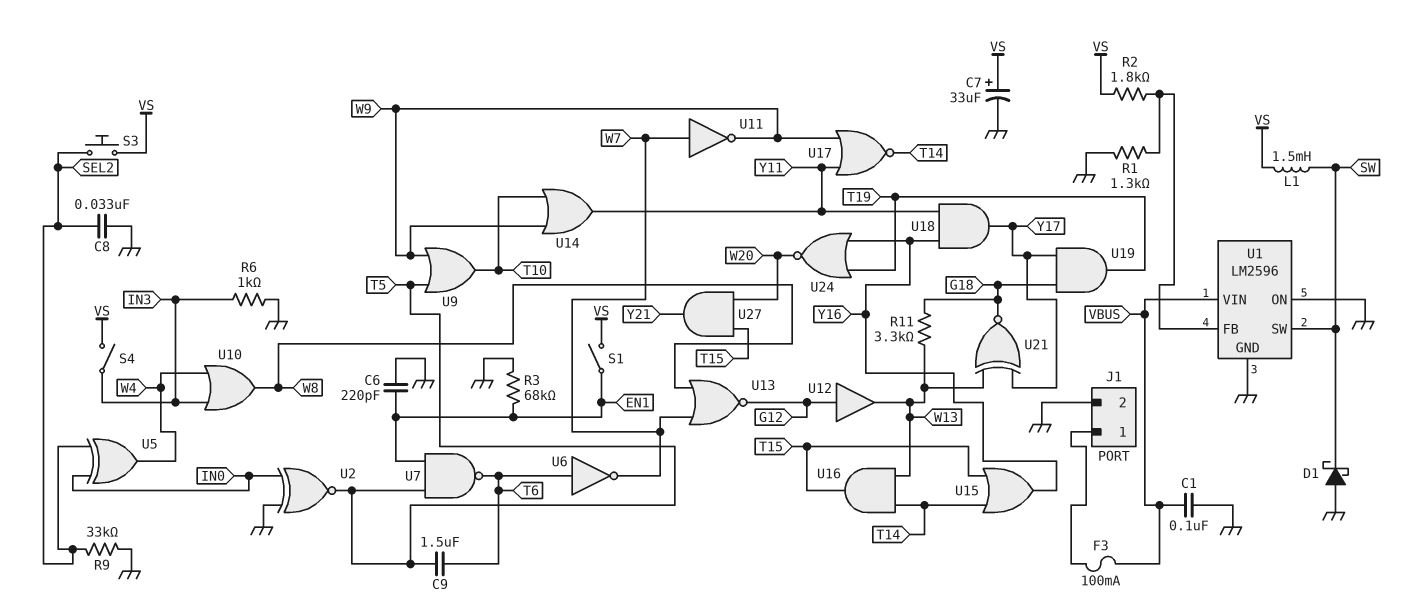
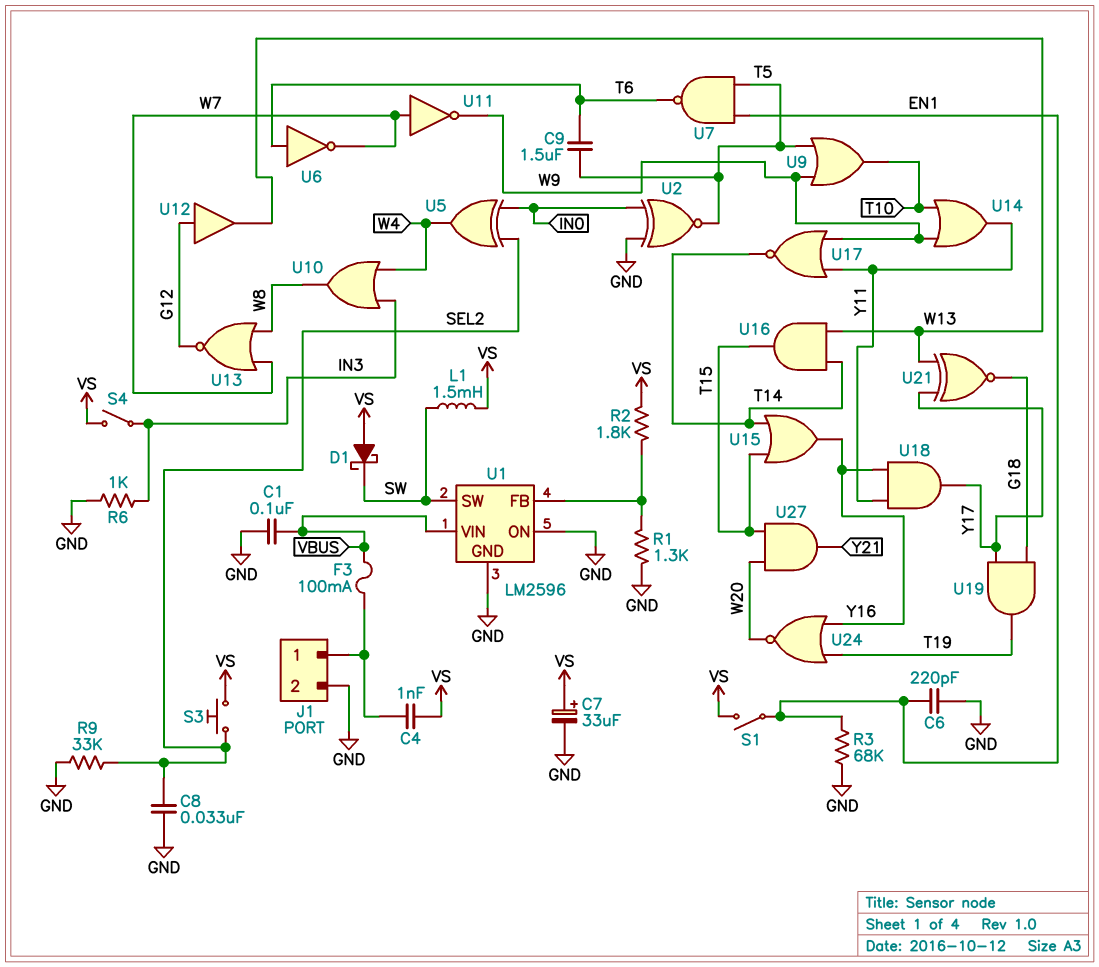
C4: none -> 1nF (J1/1, VS)
D1: schottky (A GND, K SW) -> schottky (A VS, K SW)
R11: 3.3k (G18, W13) -> none

